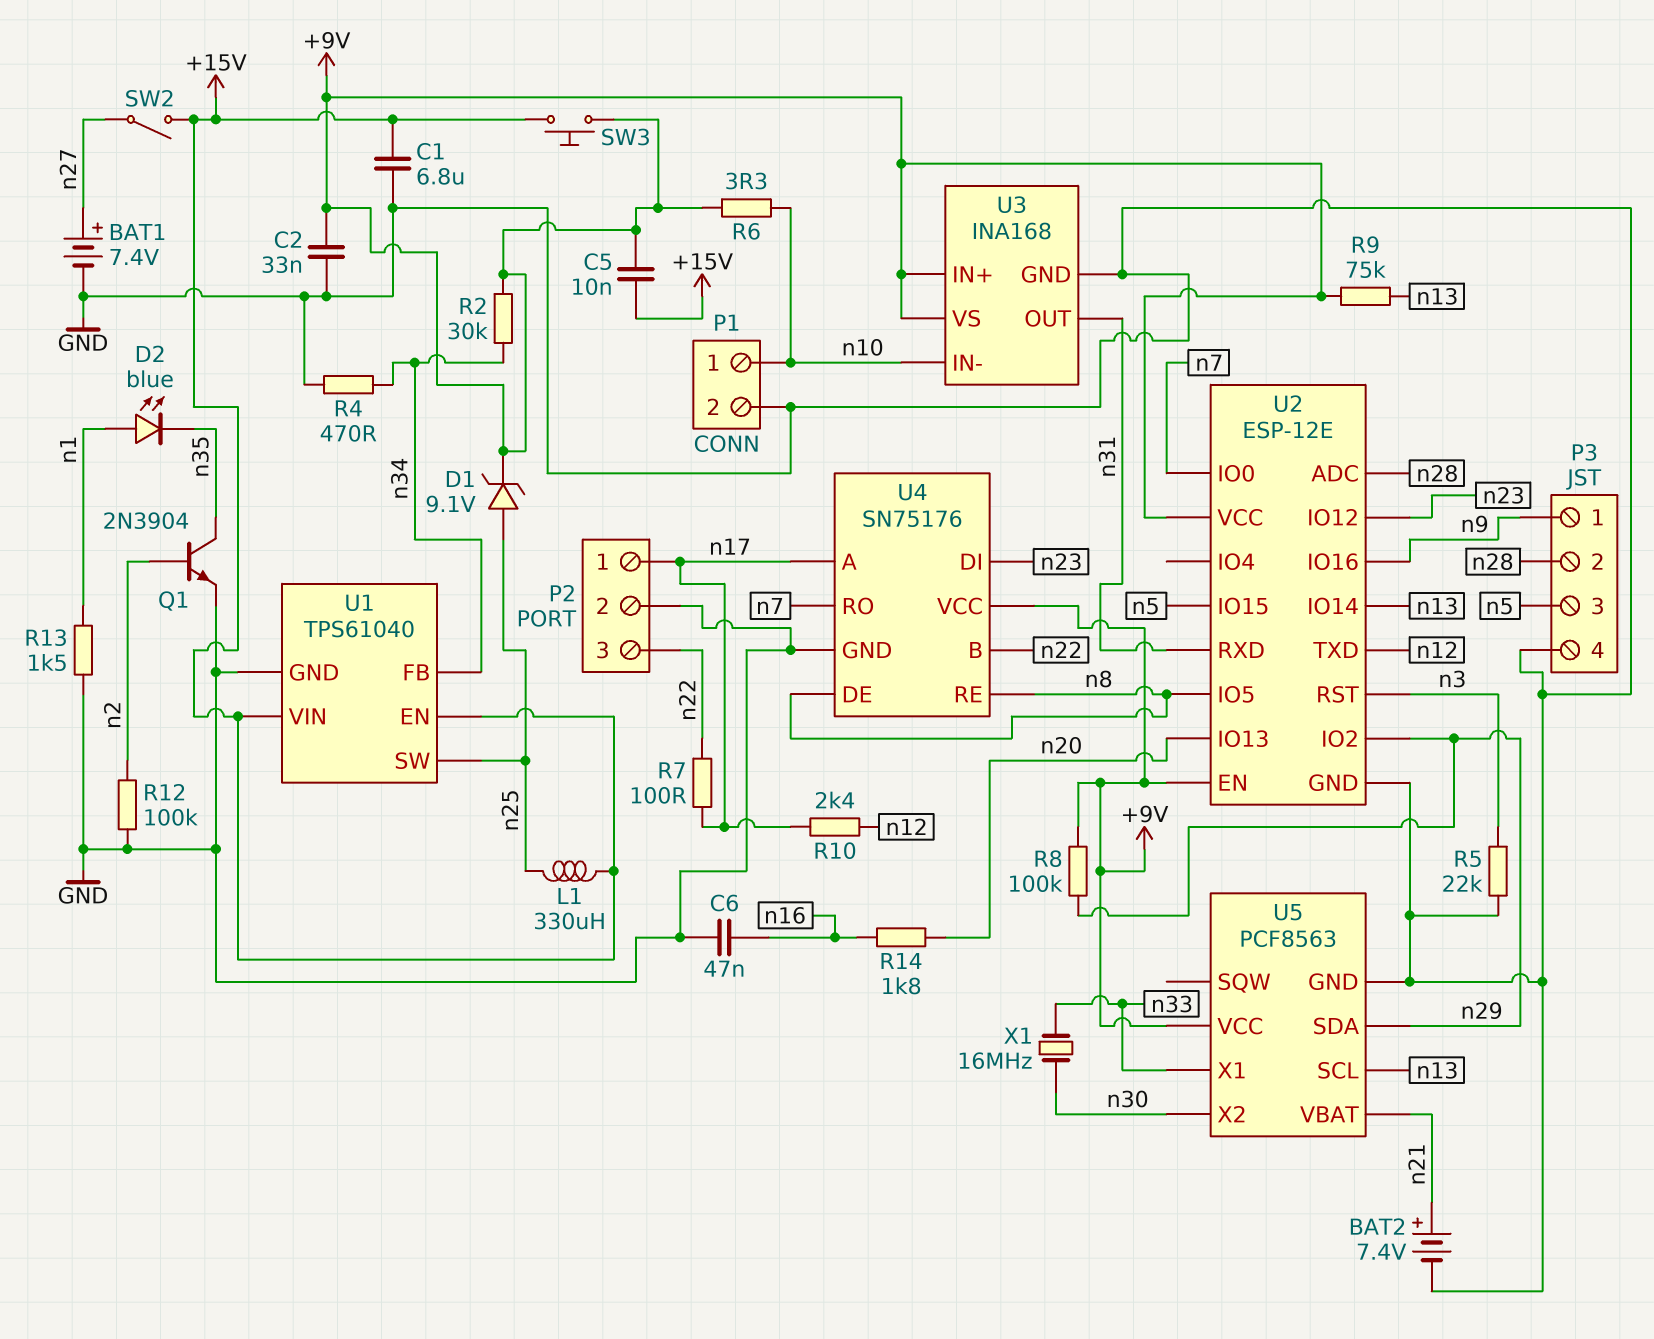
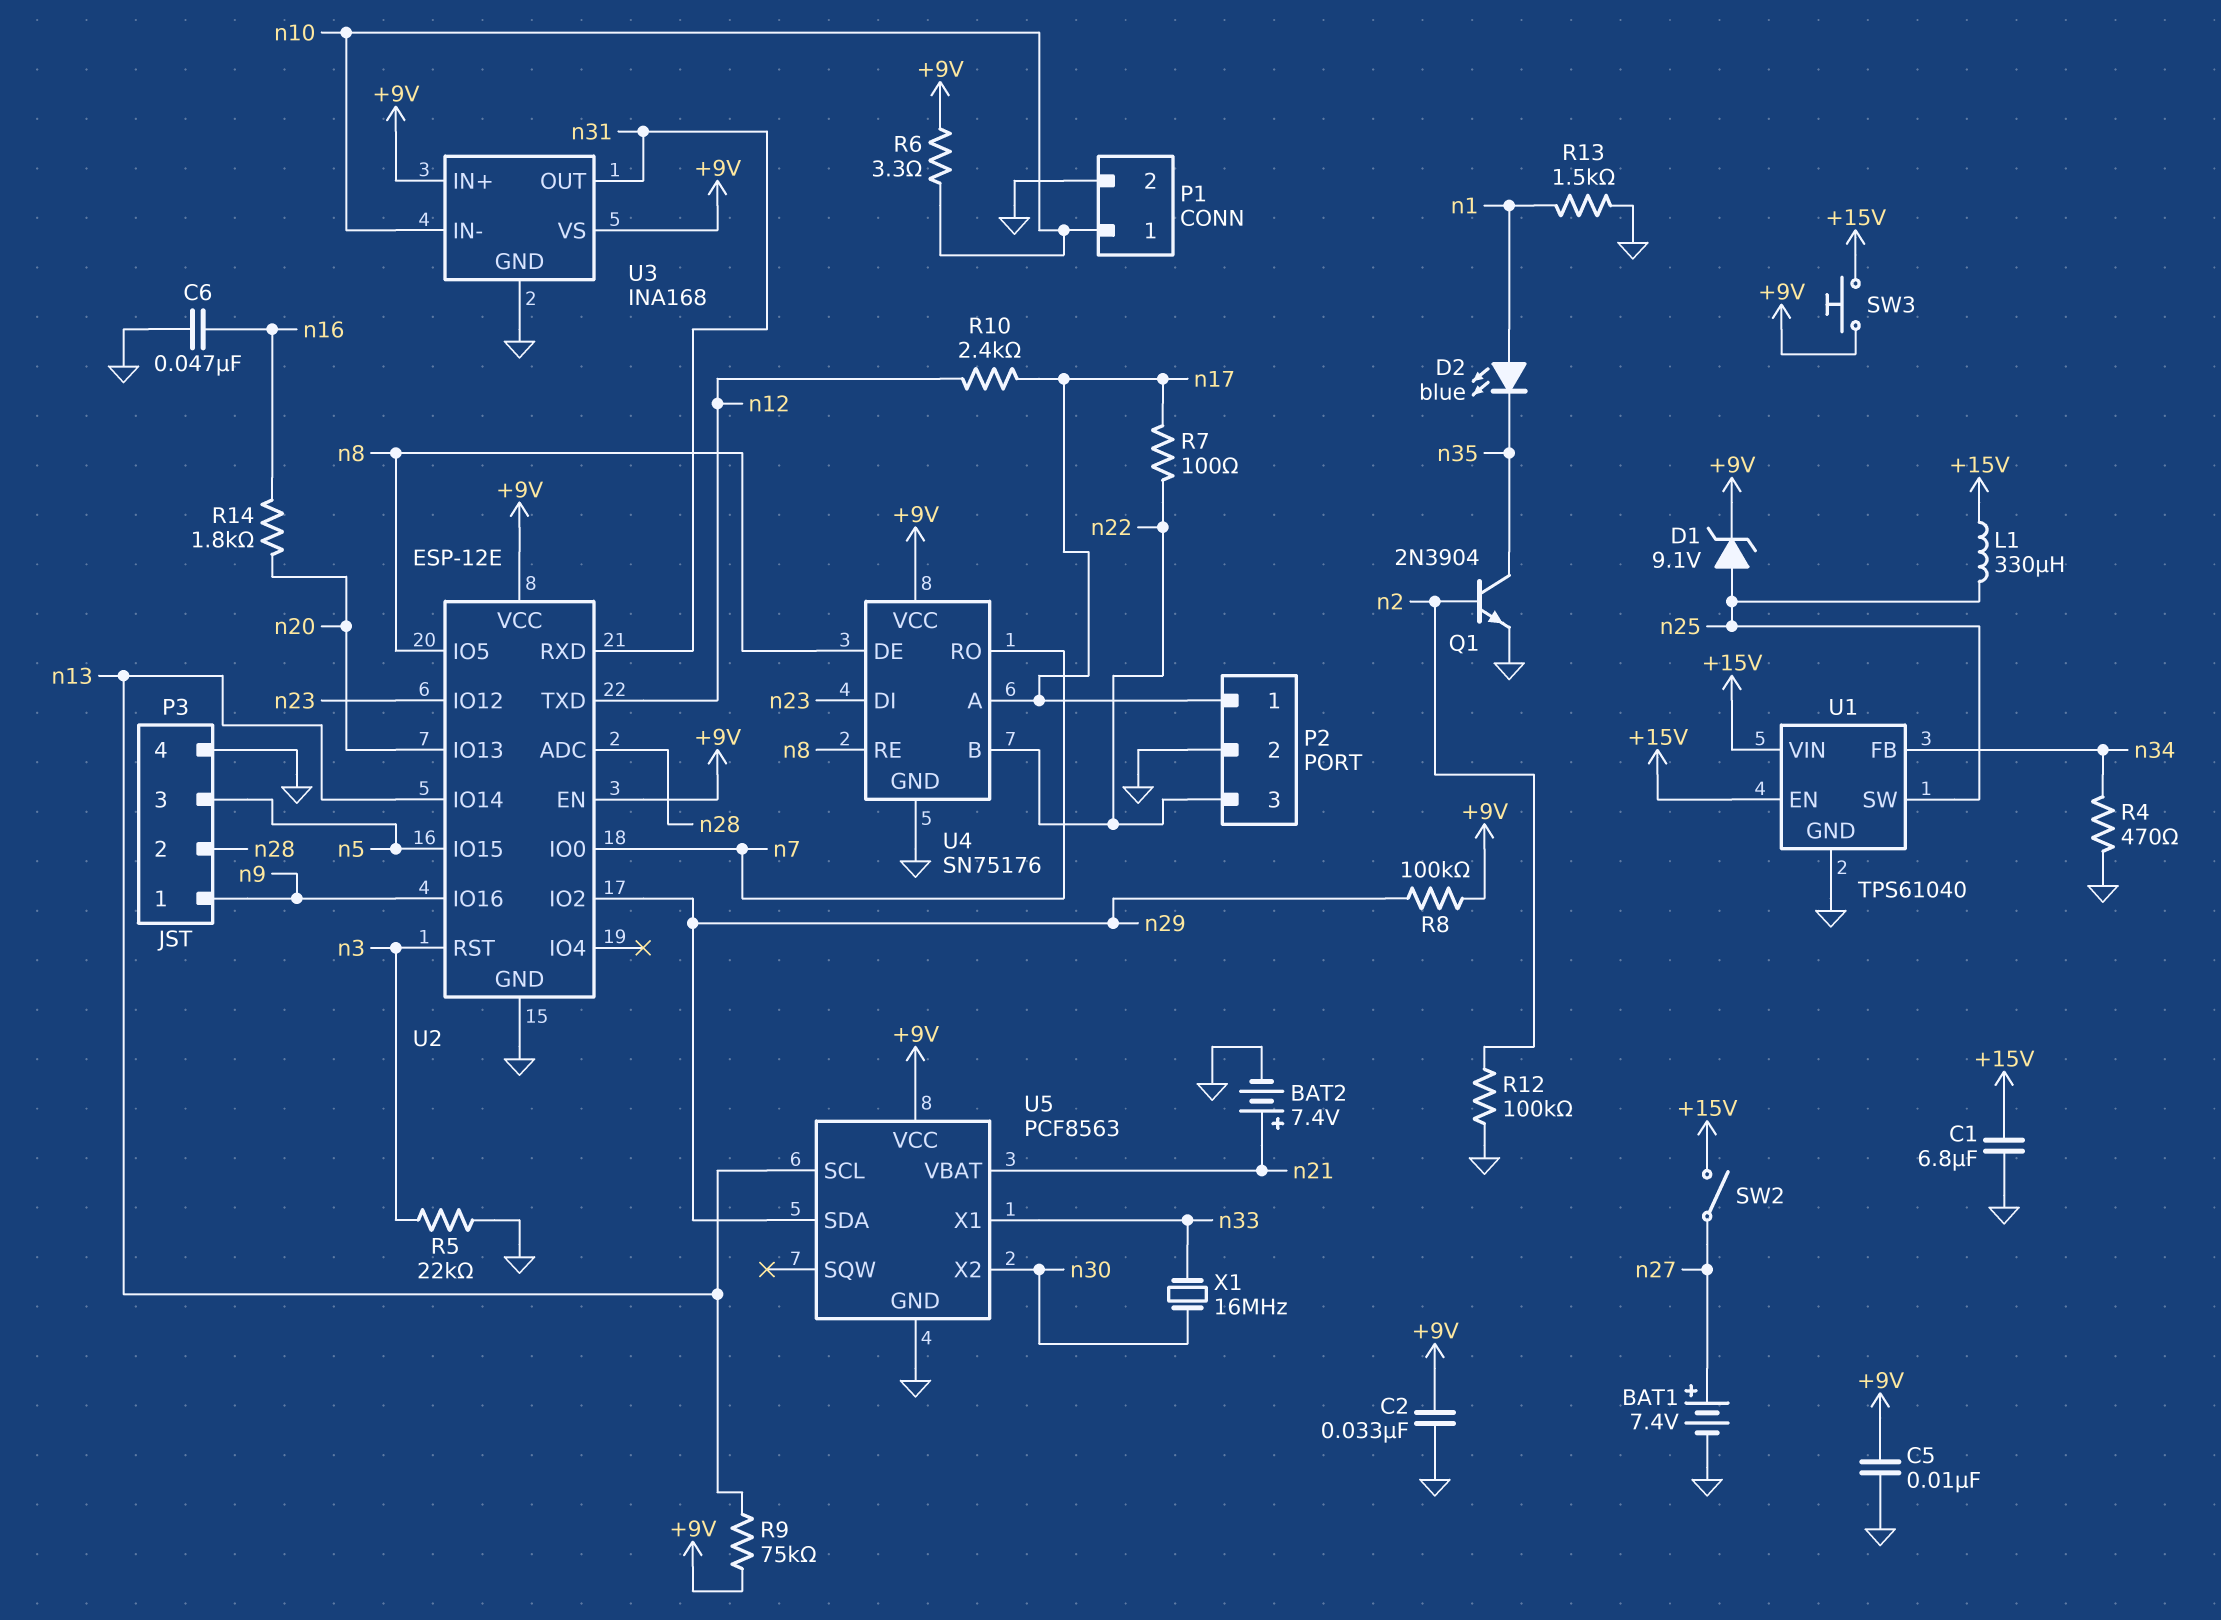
C5: 10nF (+9V, +15V) -> 10nF (+9V, GND)
R2: 30k (+9V, n34) -> none

